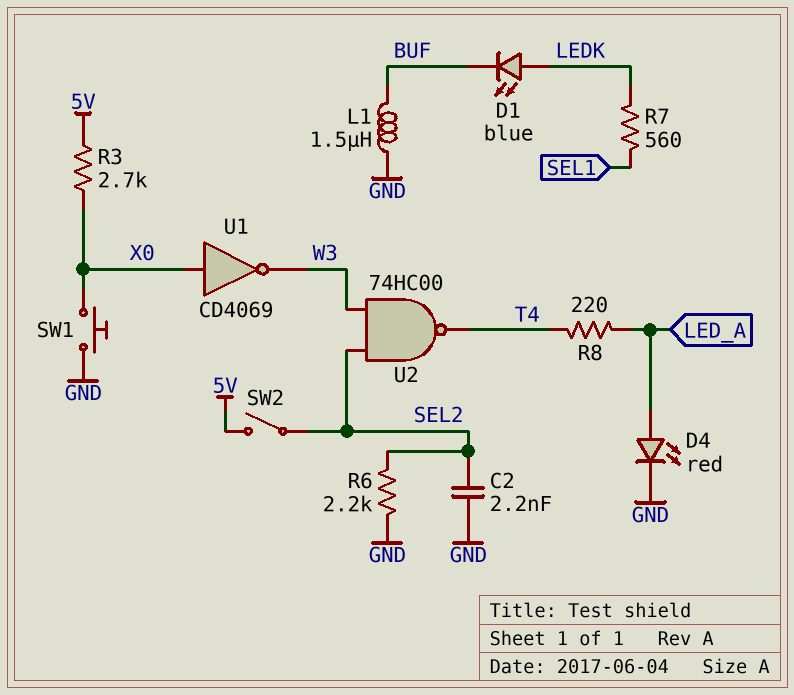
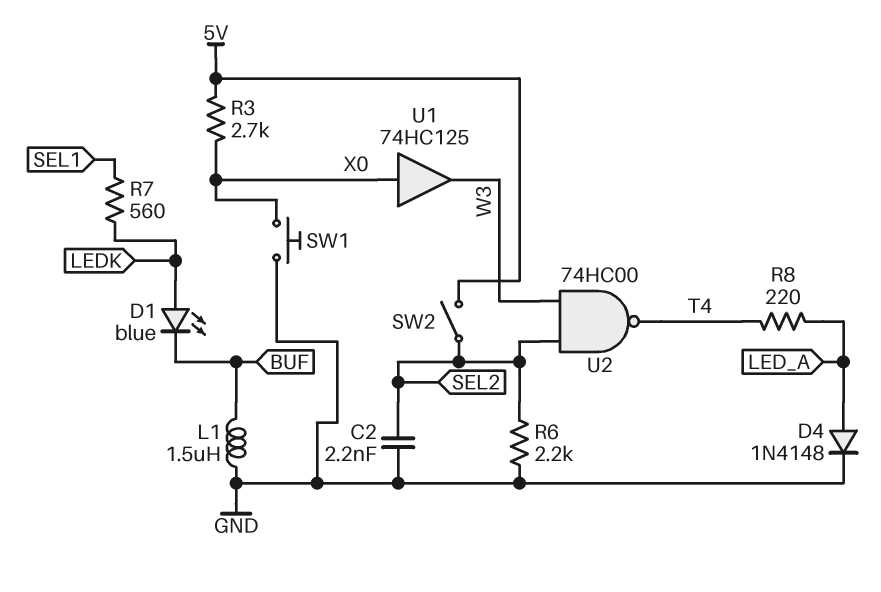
D4: LED red (A LED_A, K GND) -> diode 1N4148 (A LED_A, K GND)
U1: NOT CD4069 (in X0, out W3) -> buffer 74HC125 (in X0, out W3)

